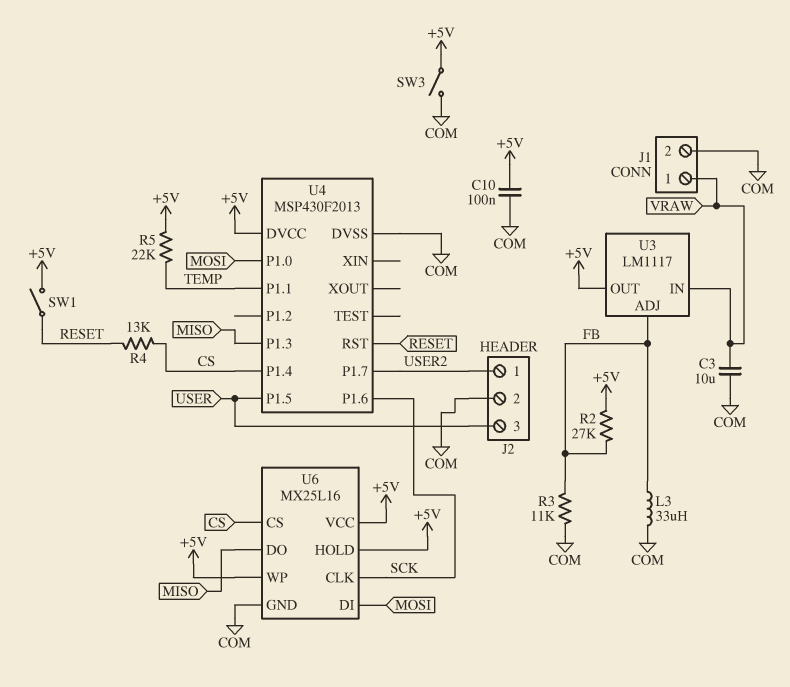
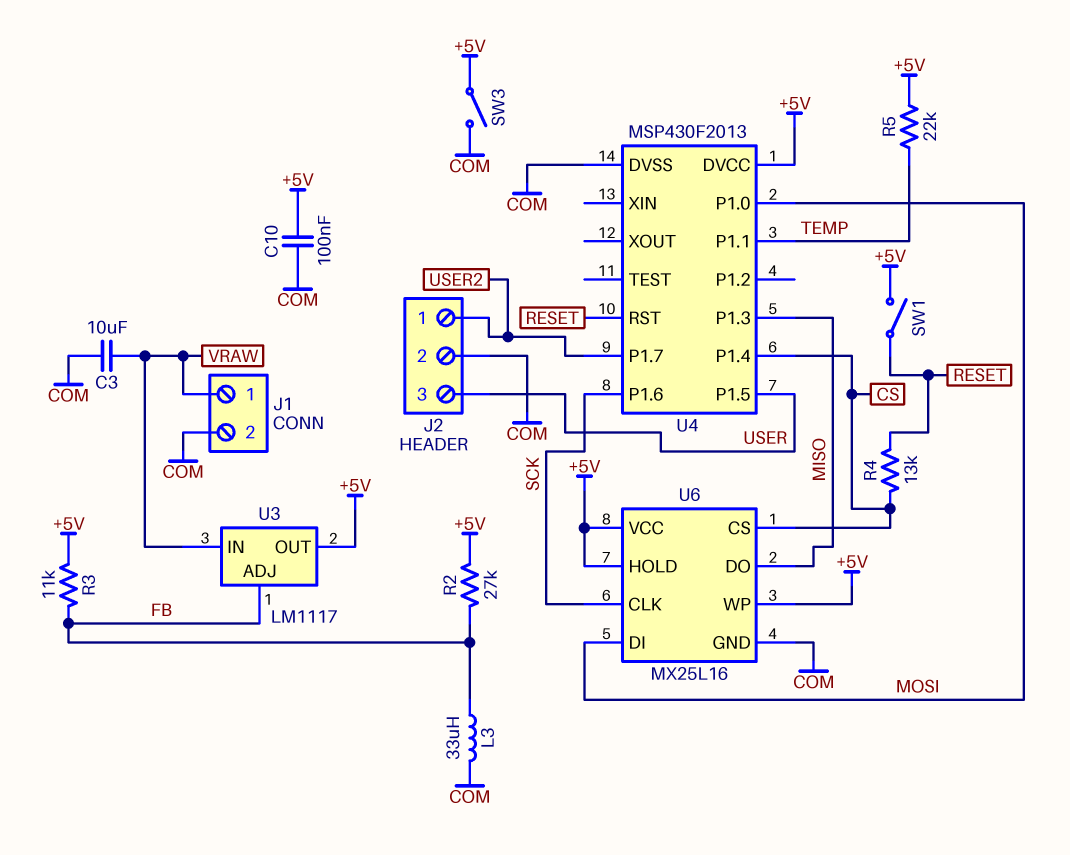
R3: 11k (COM, FB) -> 11k (+5V, FB)

